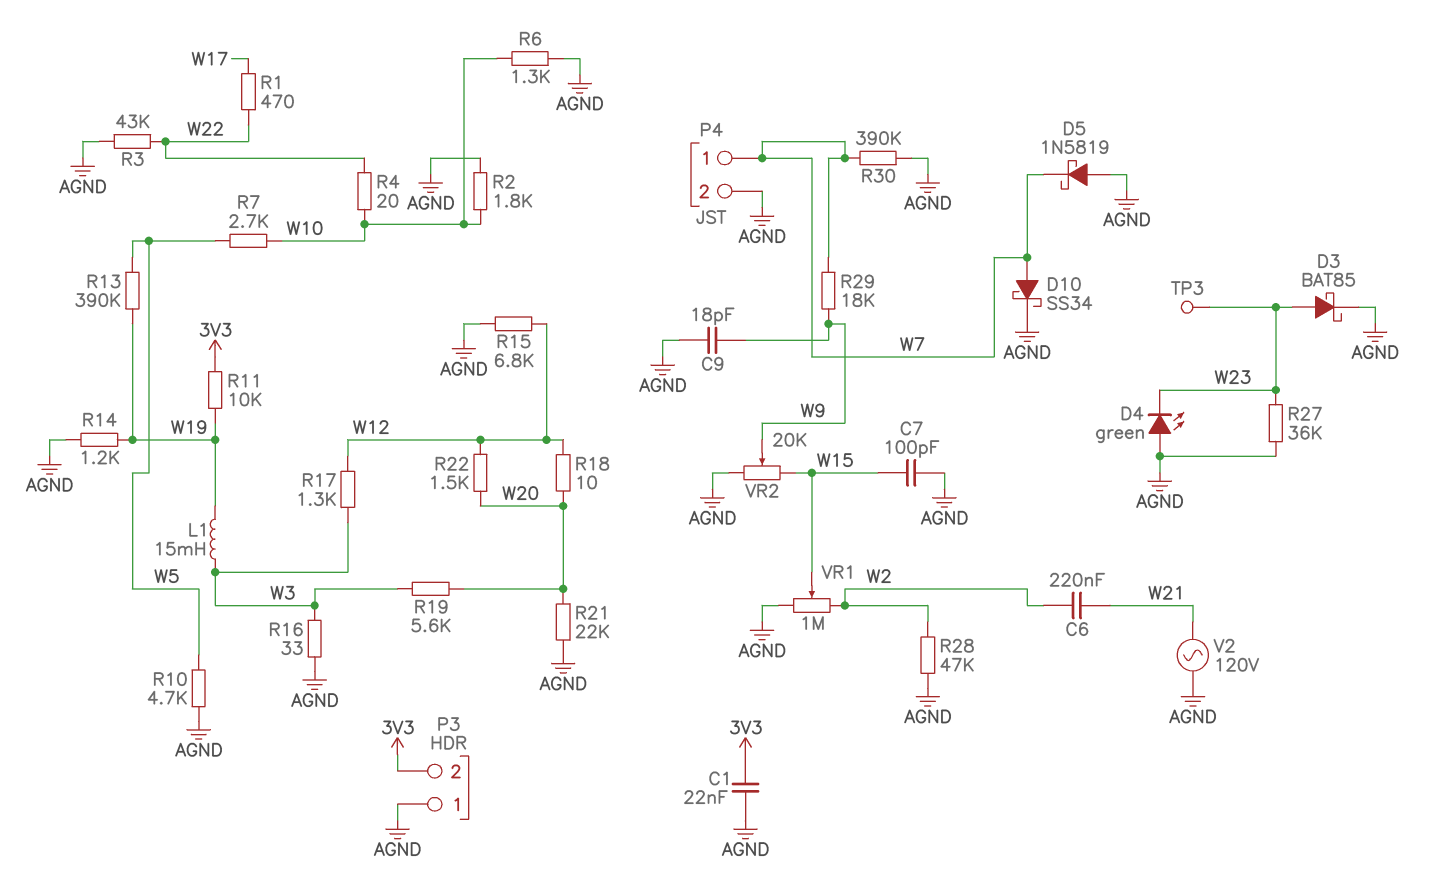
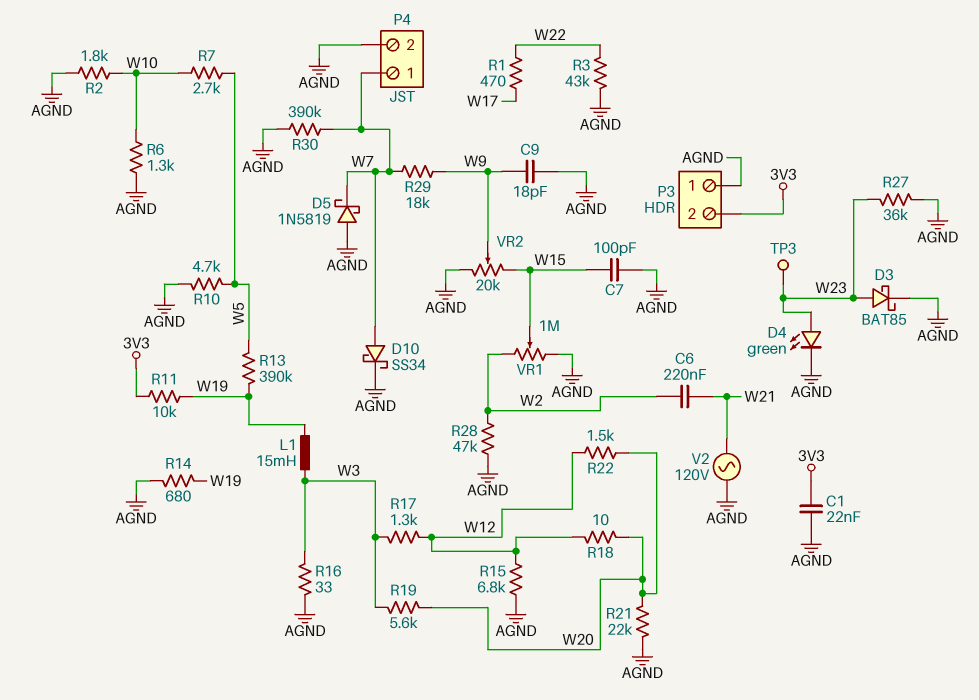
D4: LED green (A AGND, K W23) -> LED green (A W23, K AGND)
R4: 20 (W10, W22) -> none
R14: 1.2k (AGND, W19) -> 680 (AGND, W19)

